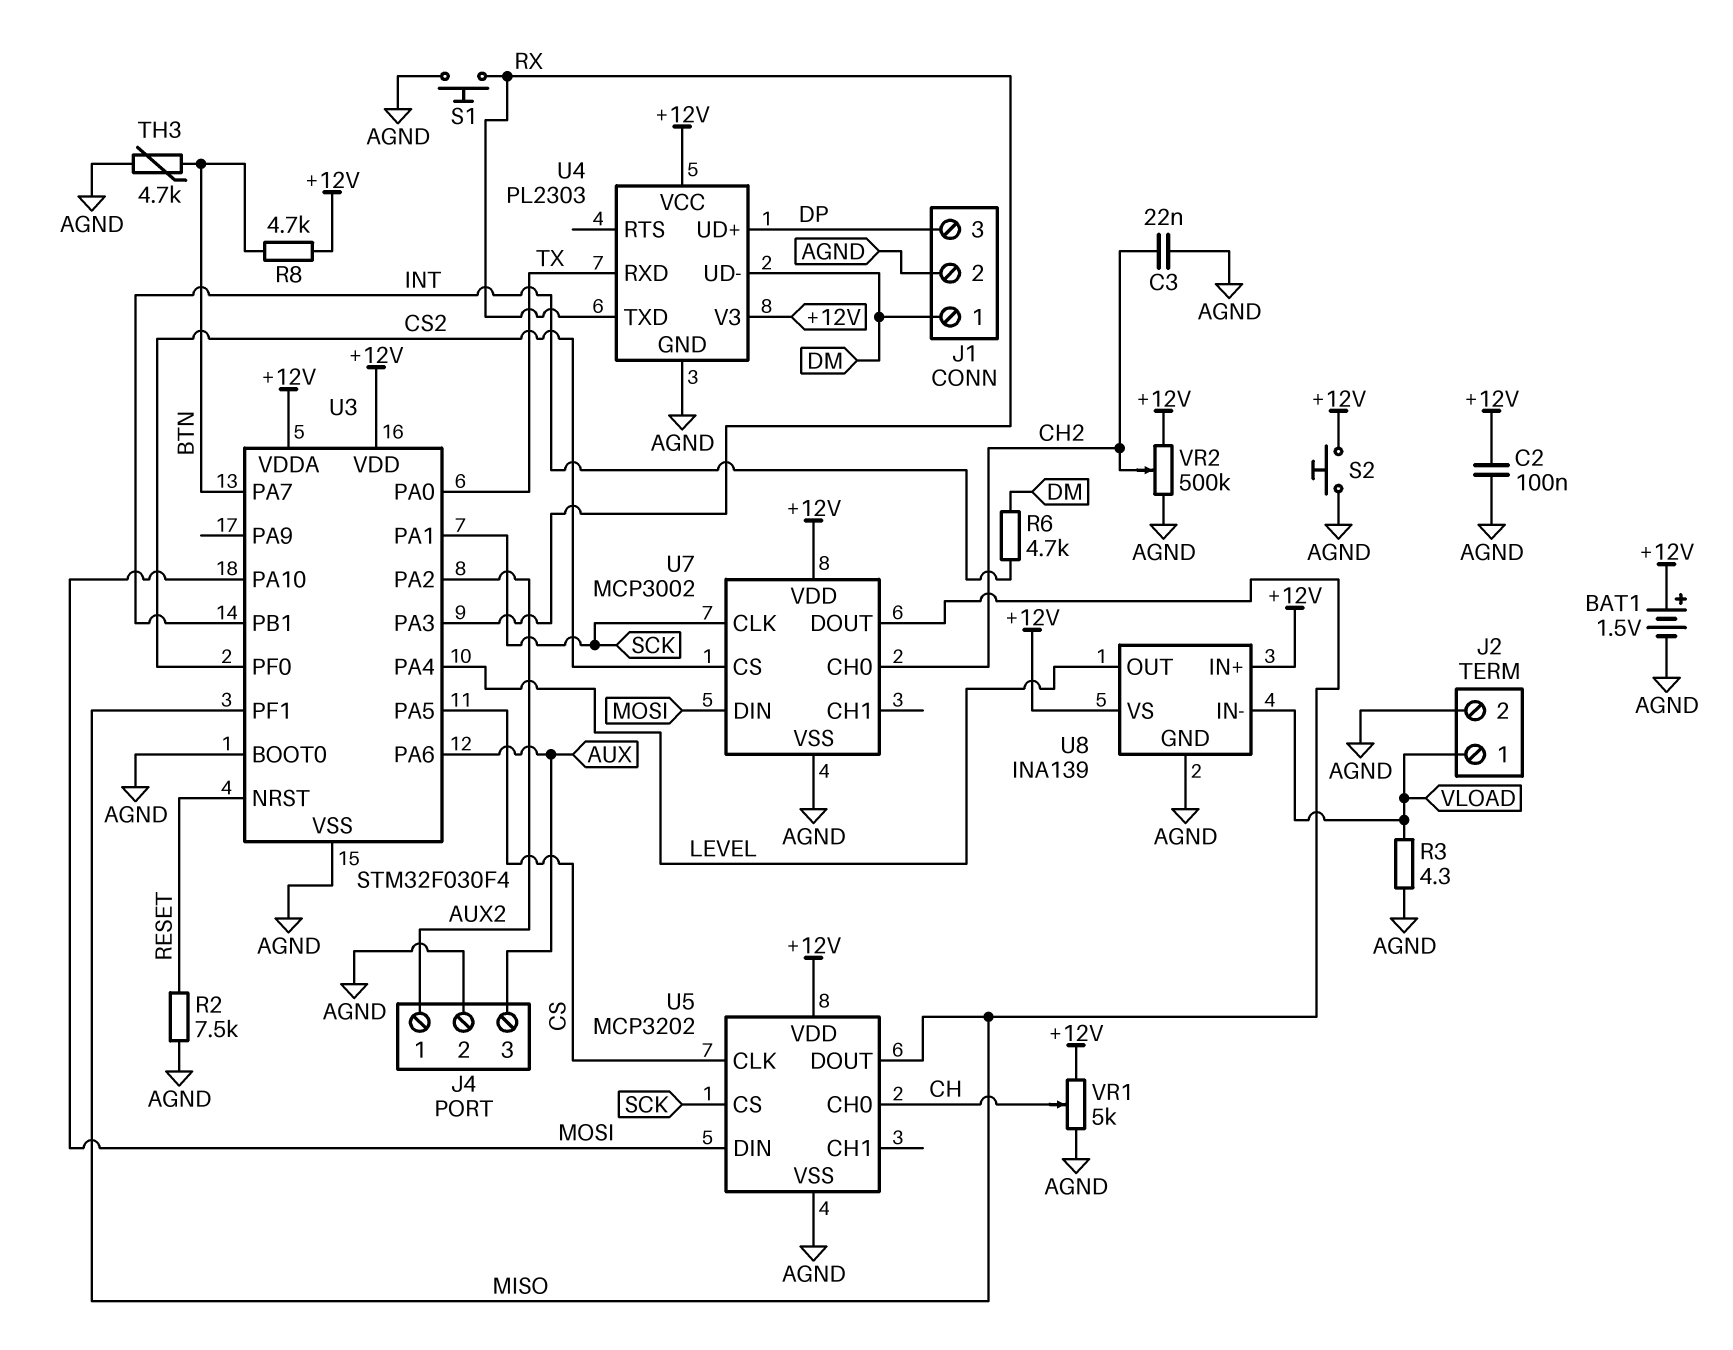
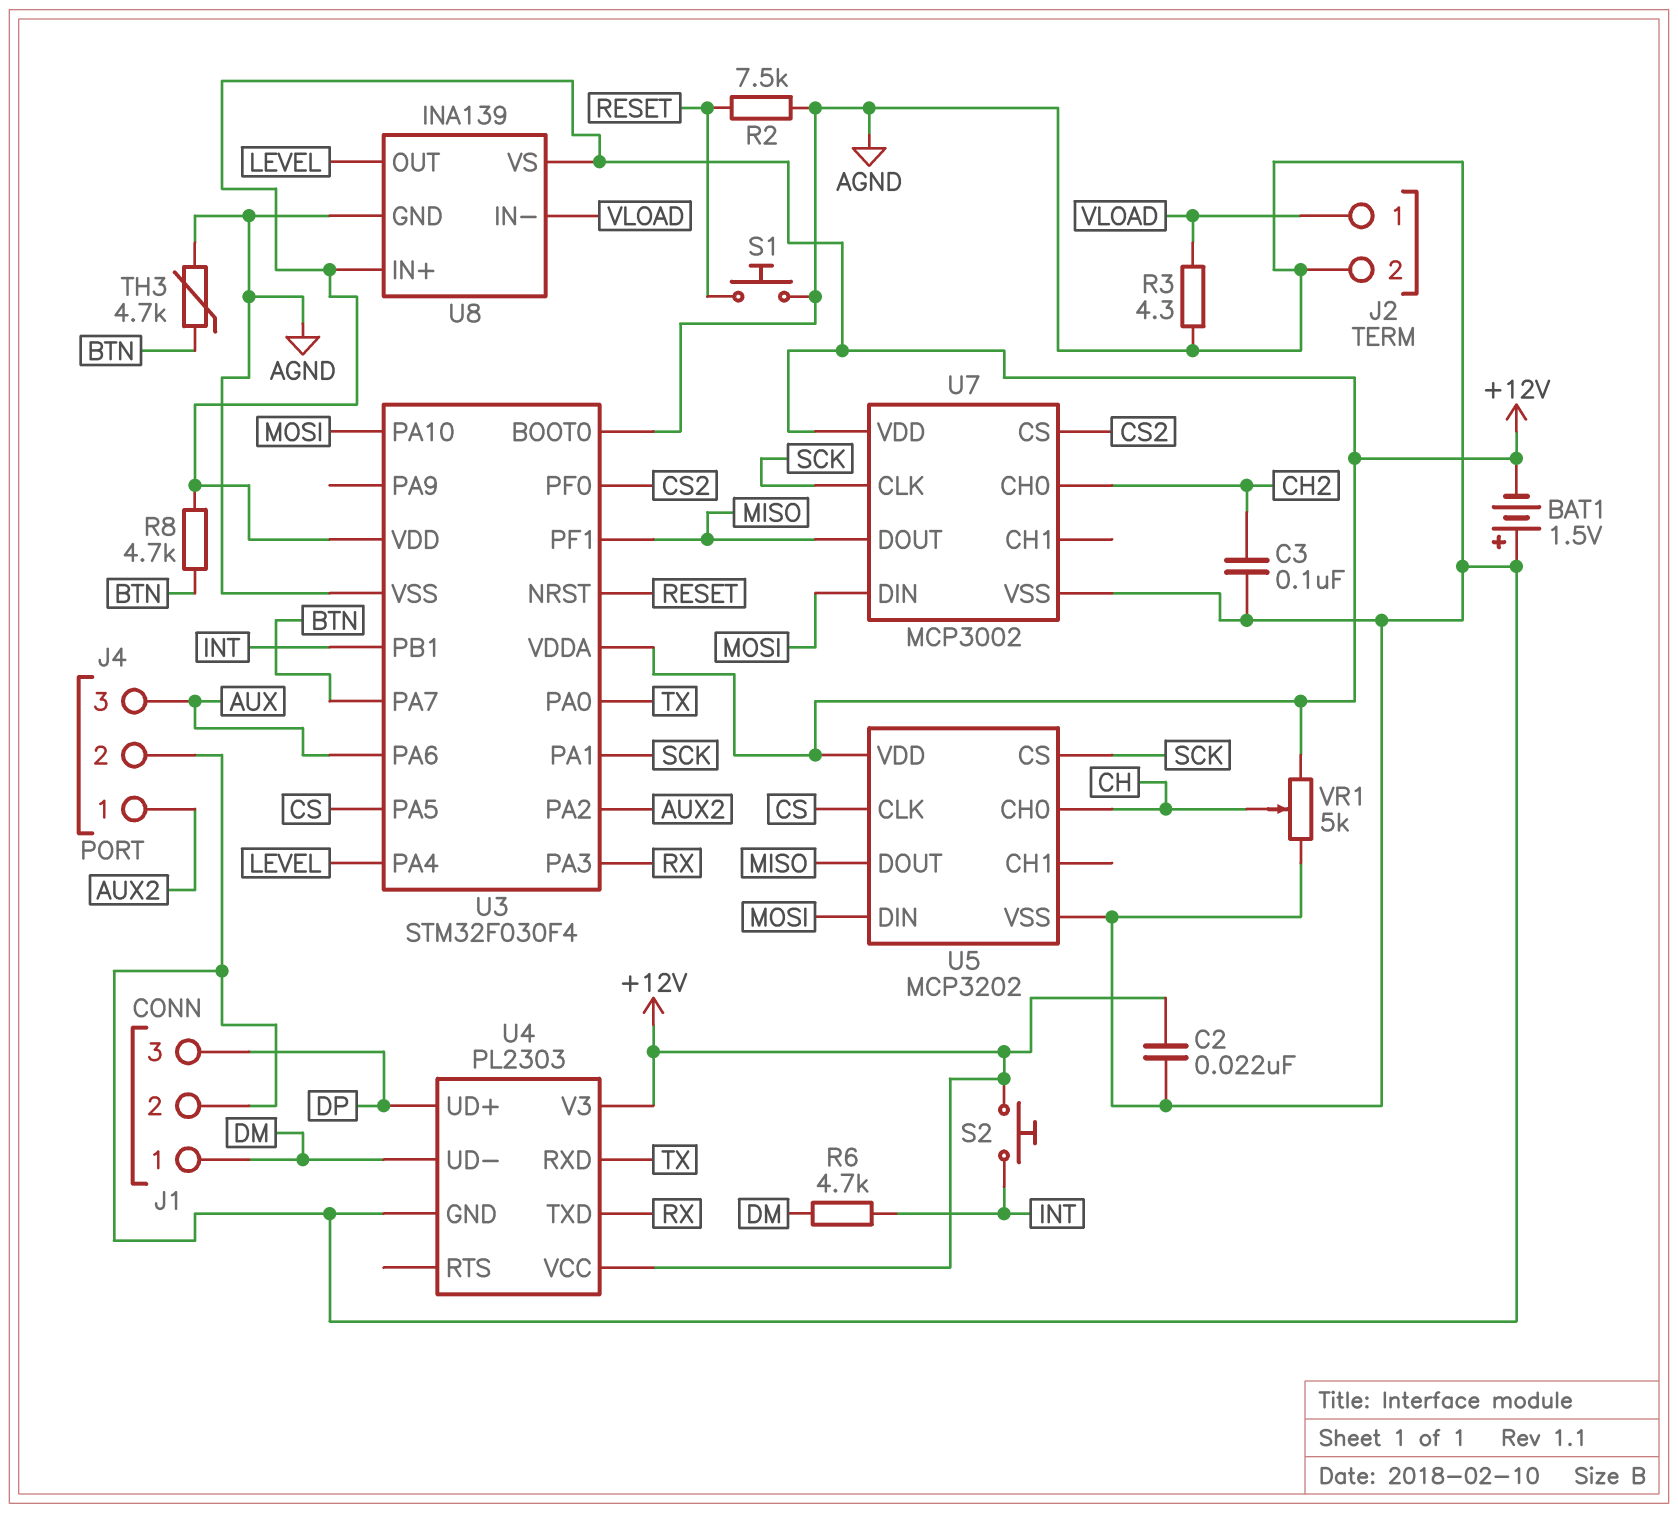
BAT1: 1.5V (plus +12V, minus AGND) -> 1.5V (plus AGND, minus +12V)
C2: 100nF (+12V, AGND) -> 22nF (+12V, AGND)
C3: 22nF (AGND, CH2) -> 100nF (AGND, CH2)
S1: button (AGND, RX) -> button (AGND, RESET)
S2: button (+12V, AGND) -> button (+12V, INT)
VR2: 500k (+12V, AGND, wiper CH2) -> none

